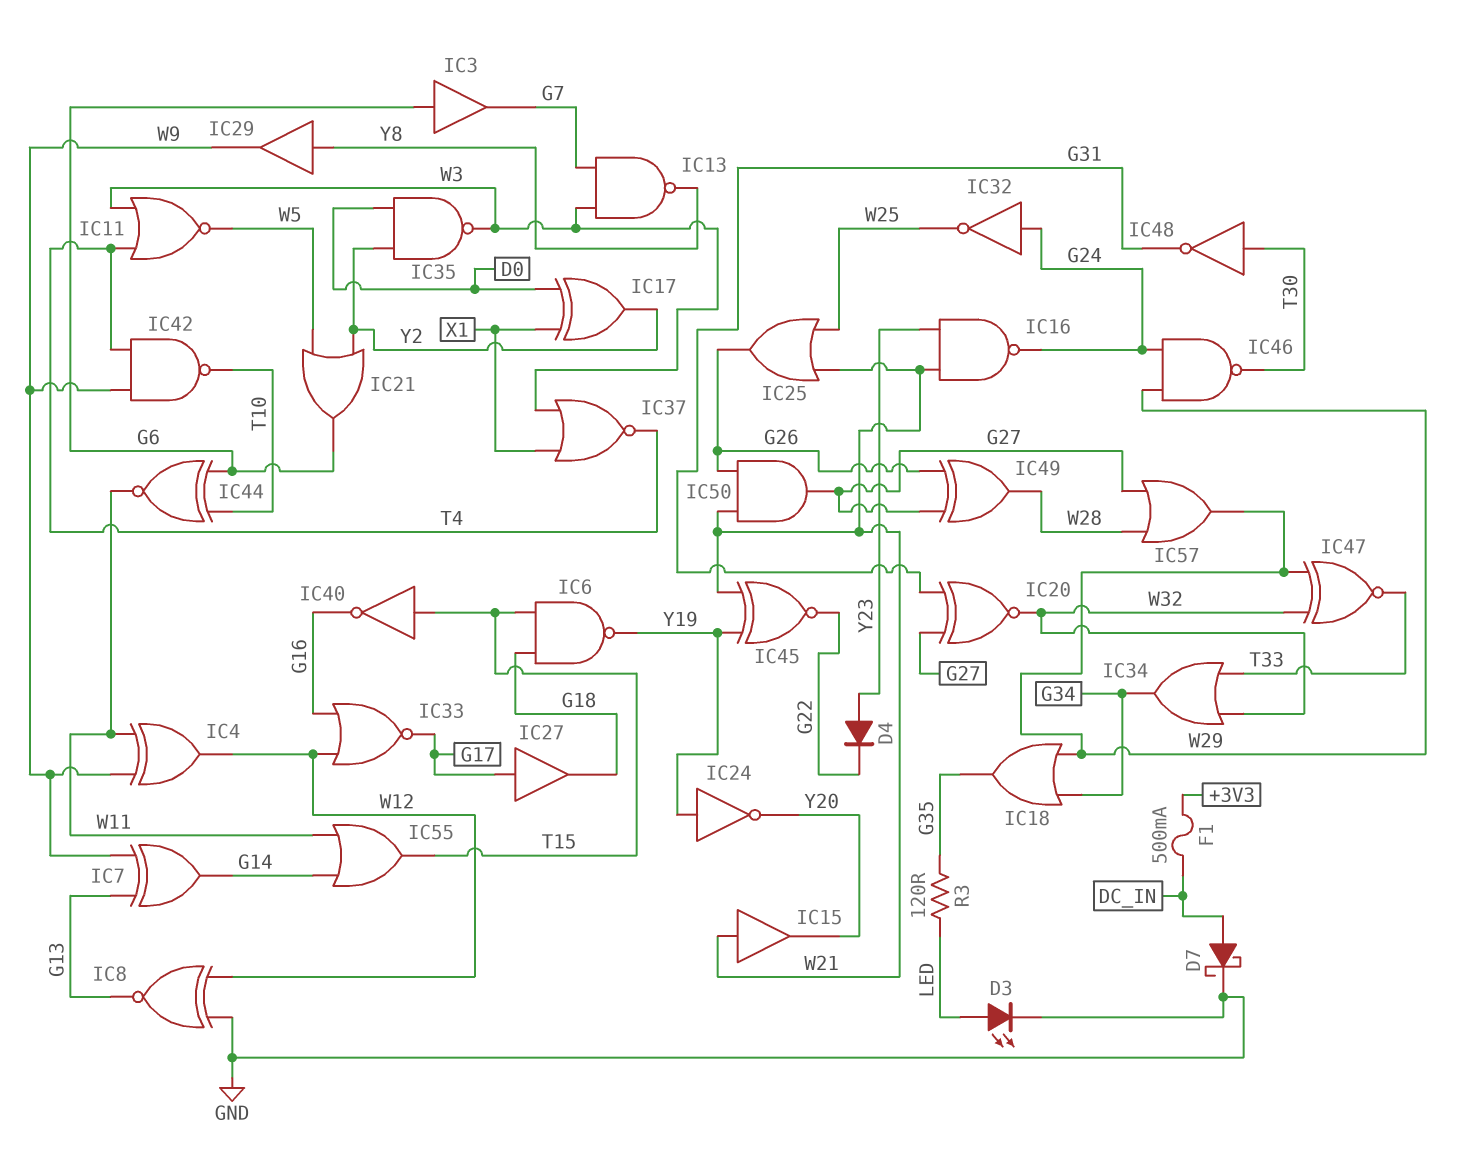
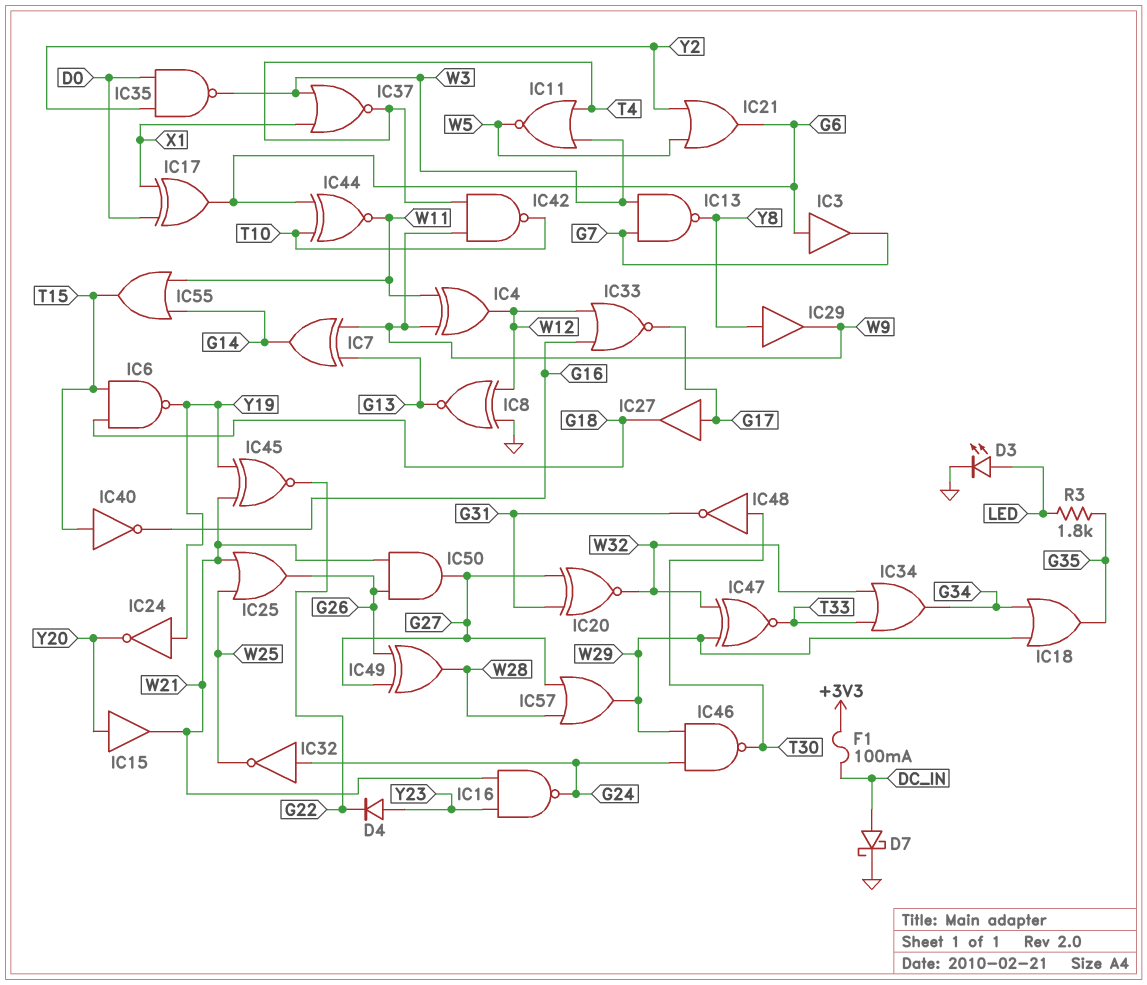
F1: 500mA (+3V3, DC_IN) -> 100mA (+3V3, DC_IN)
IC15: buffer (in W21, out Y20) -> buffer (in Y20, out W21)
IC17: XOR (in D0, in X1, out Y2) -> XOR (in D0, in X1, out G6)
R3: 120 (G35, LED) -> 1.8k (G35, LED)

